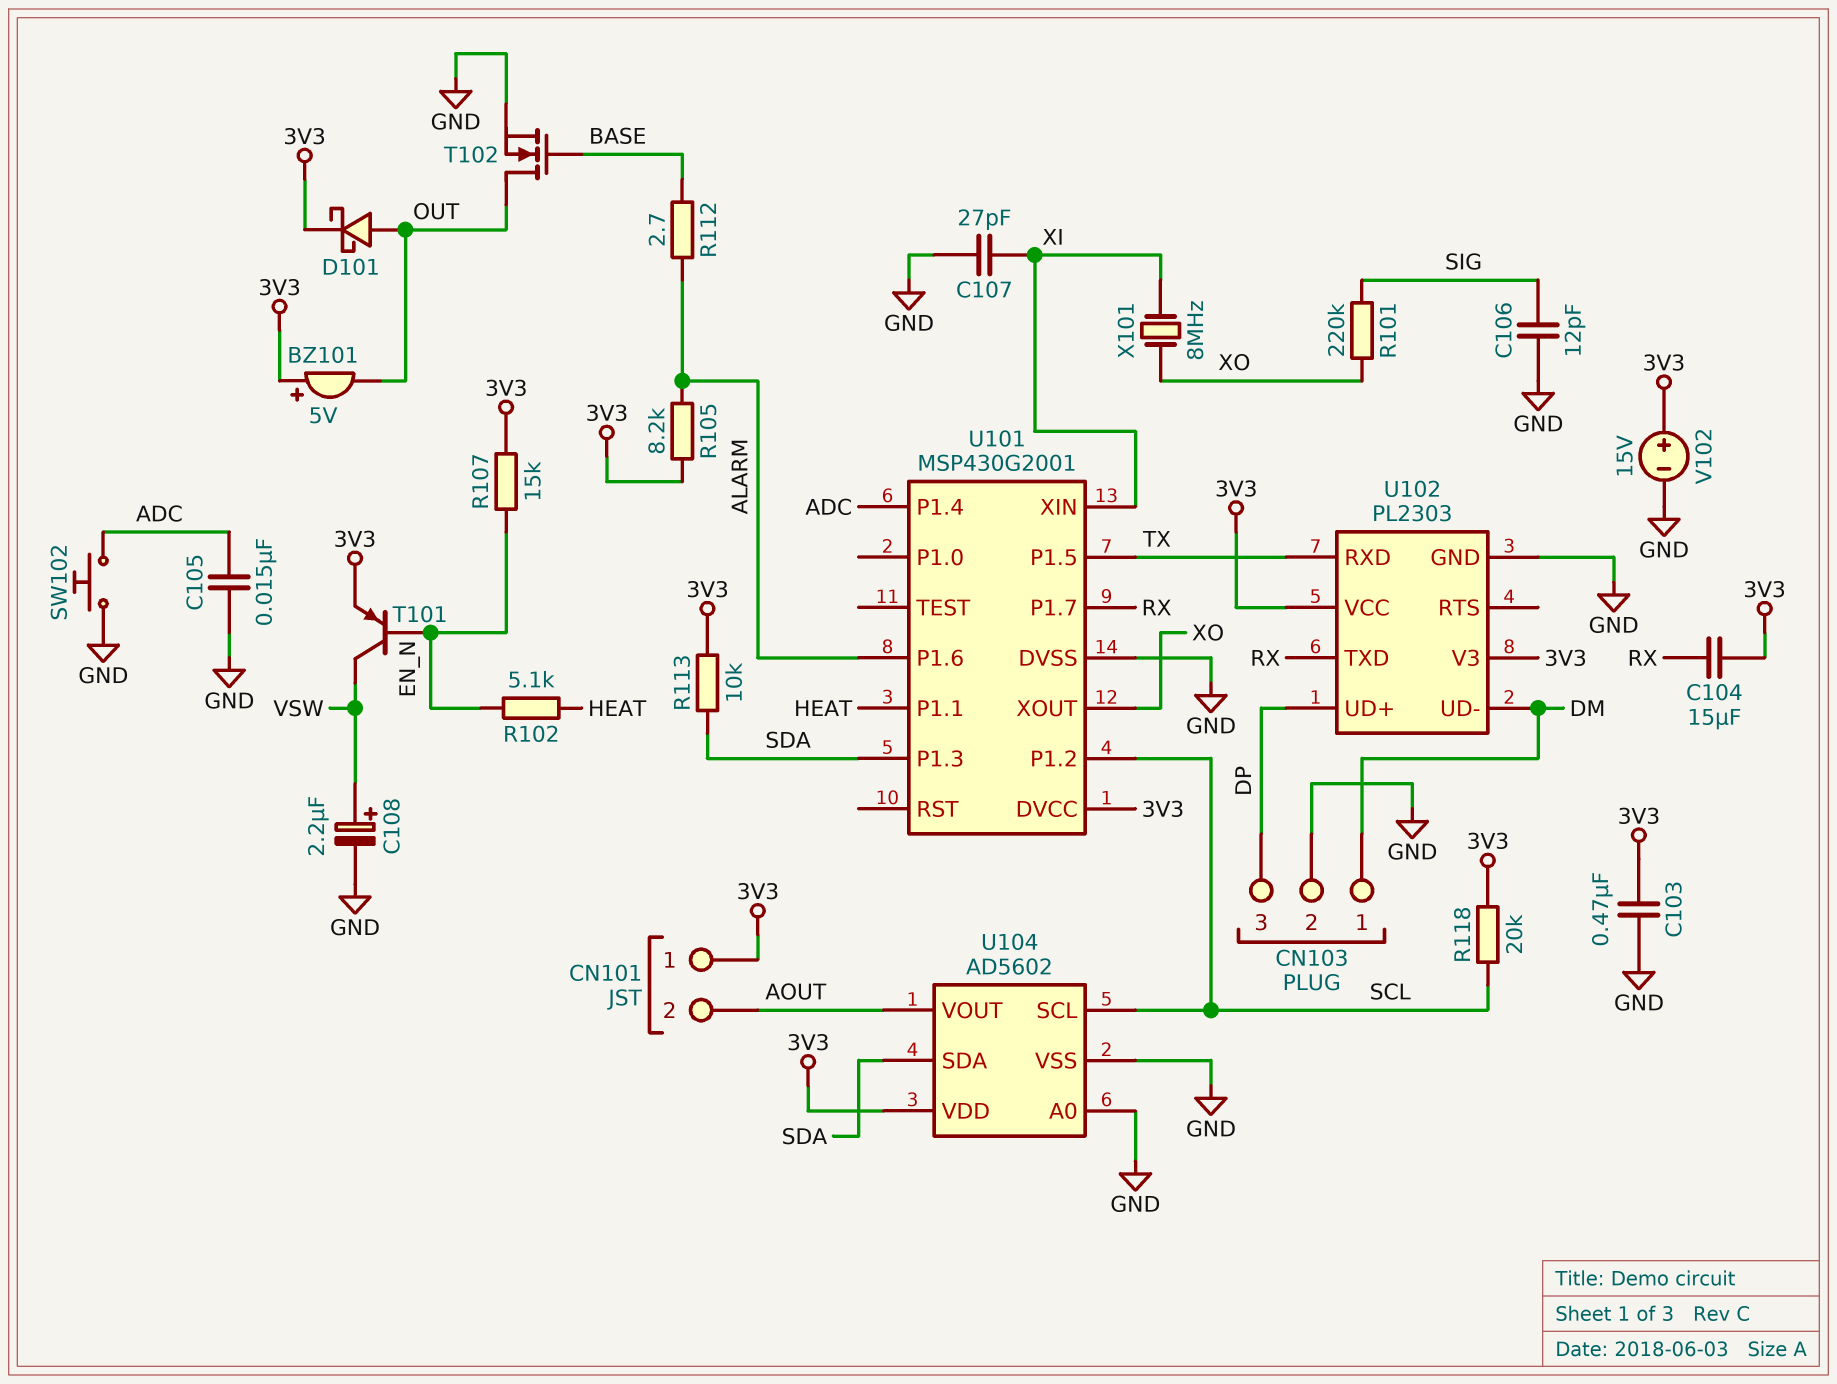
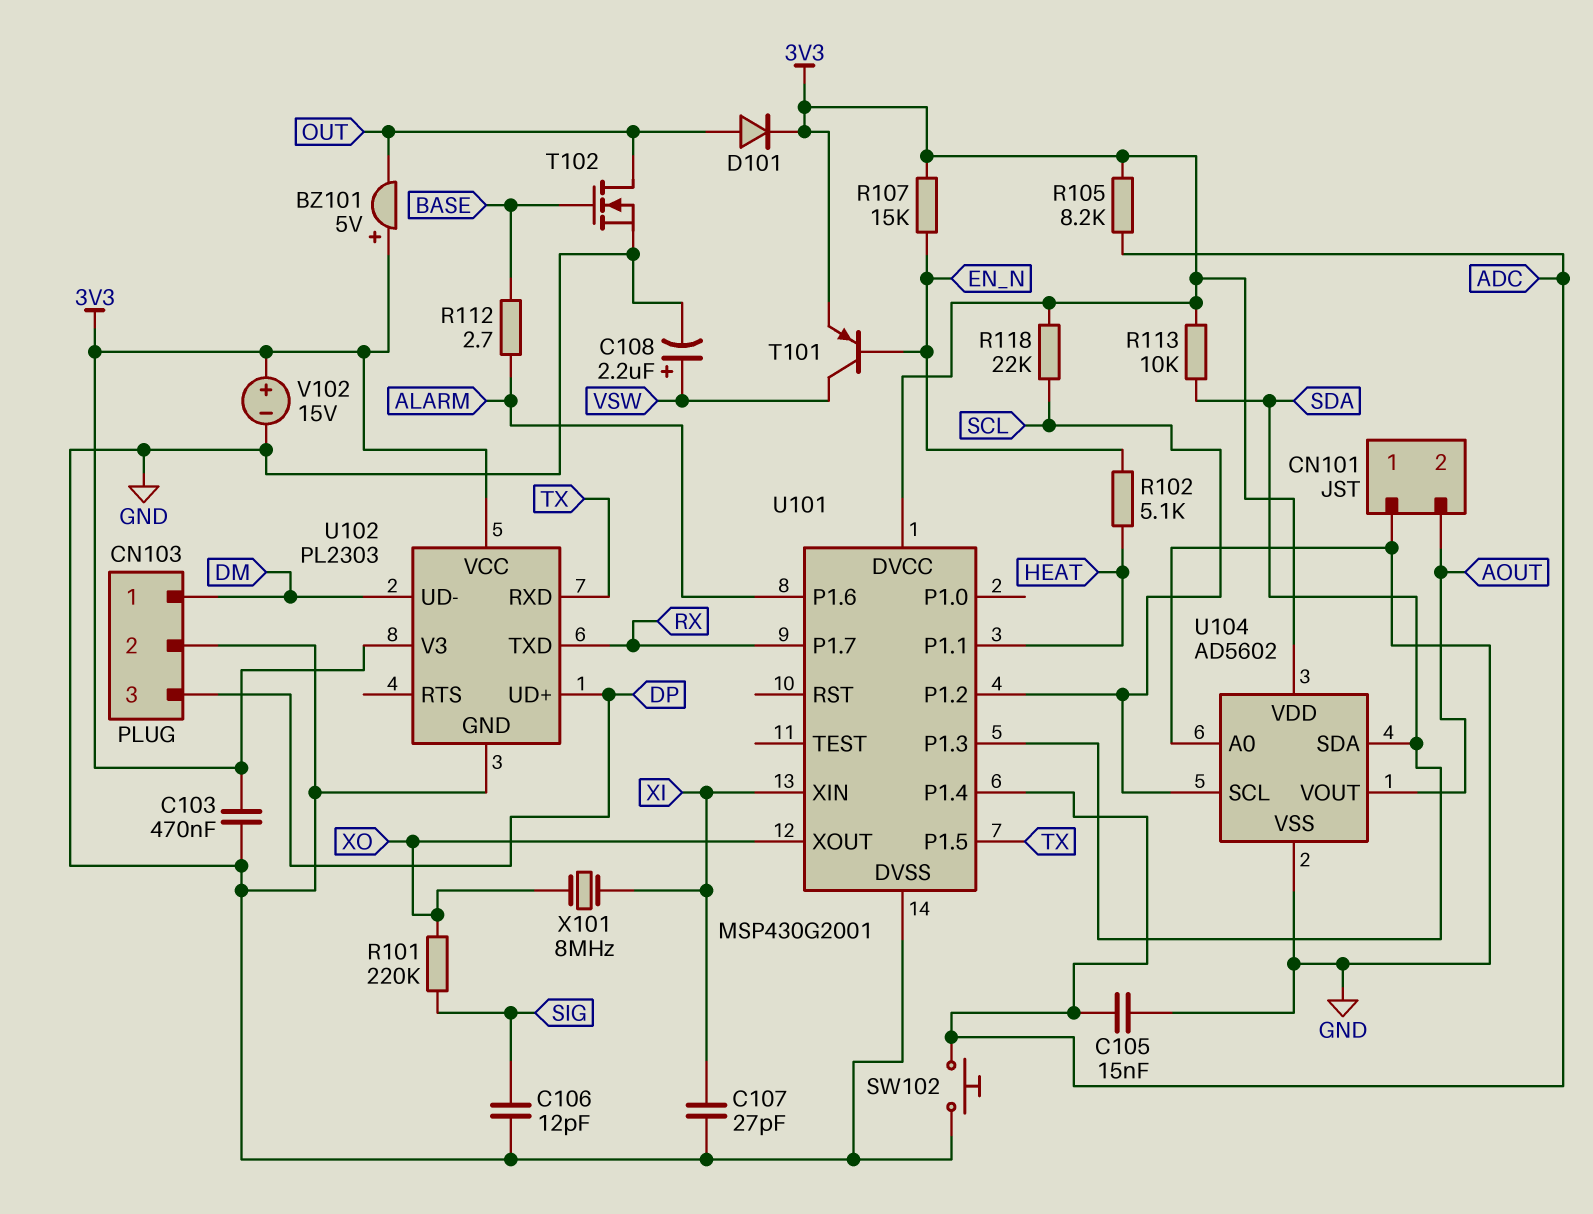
C104: 15uF (3V3, RX) -> none
CN101 pin 1: 3V3 -> GND
D101: schottky (A OUT, K 3V3) -> diode (A OUT, K 3V3)
R105: 8.2k (3V3, ALARM) -> 8.2k (3V3, ADC)
R118: 20k (3V3, SCL) -> 22k (3V3, SCL)

